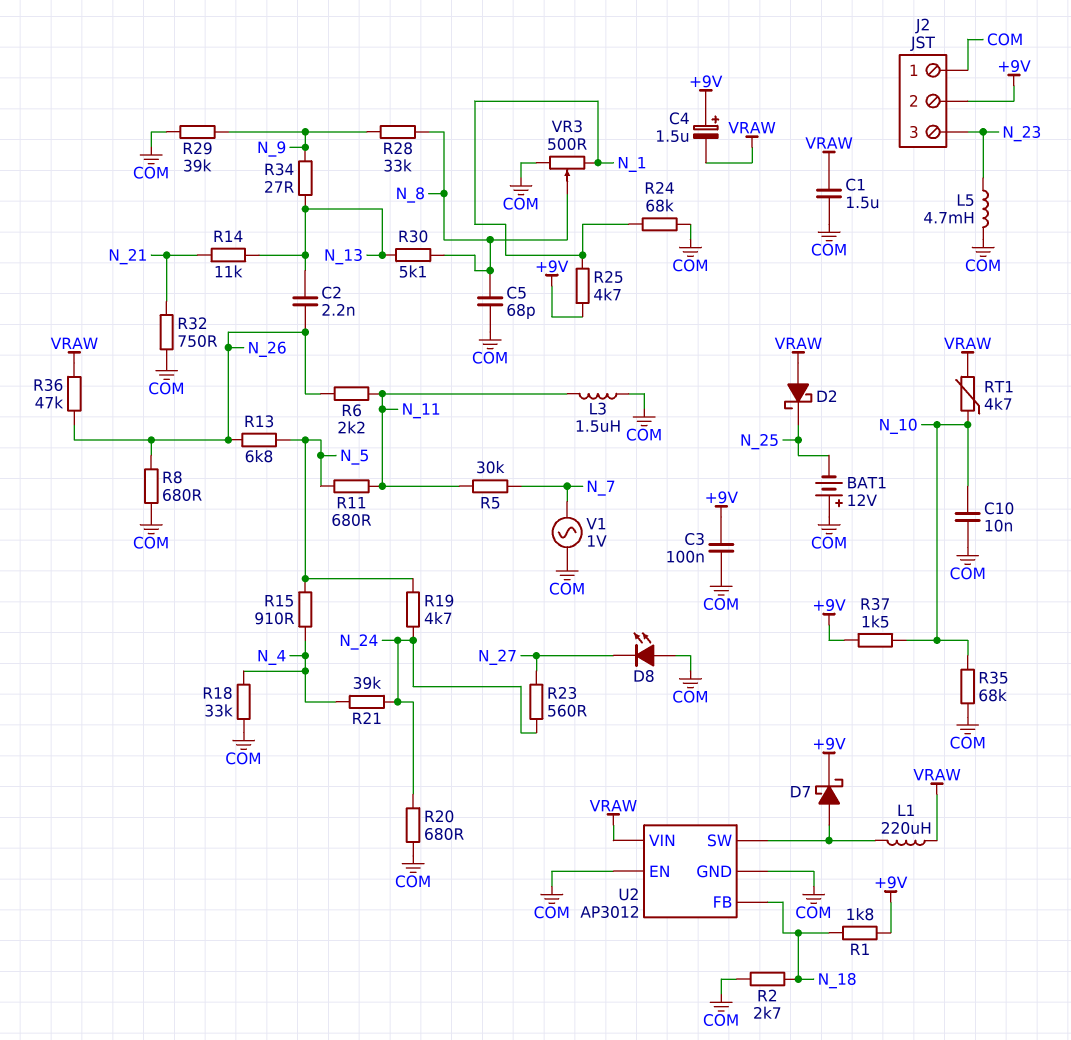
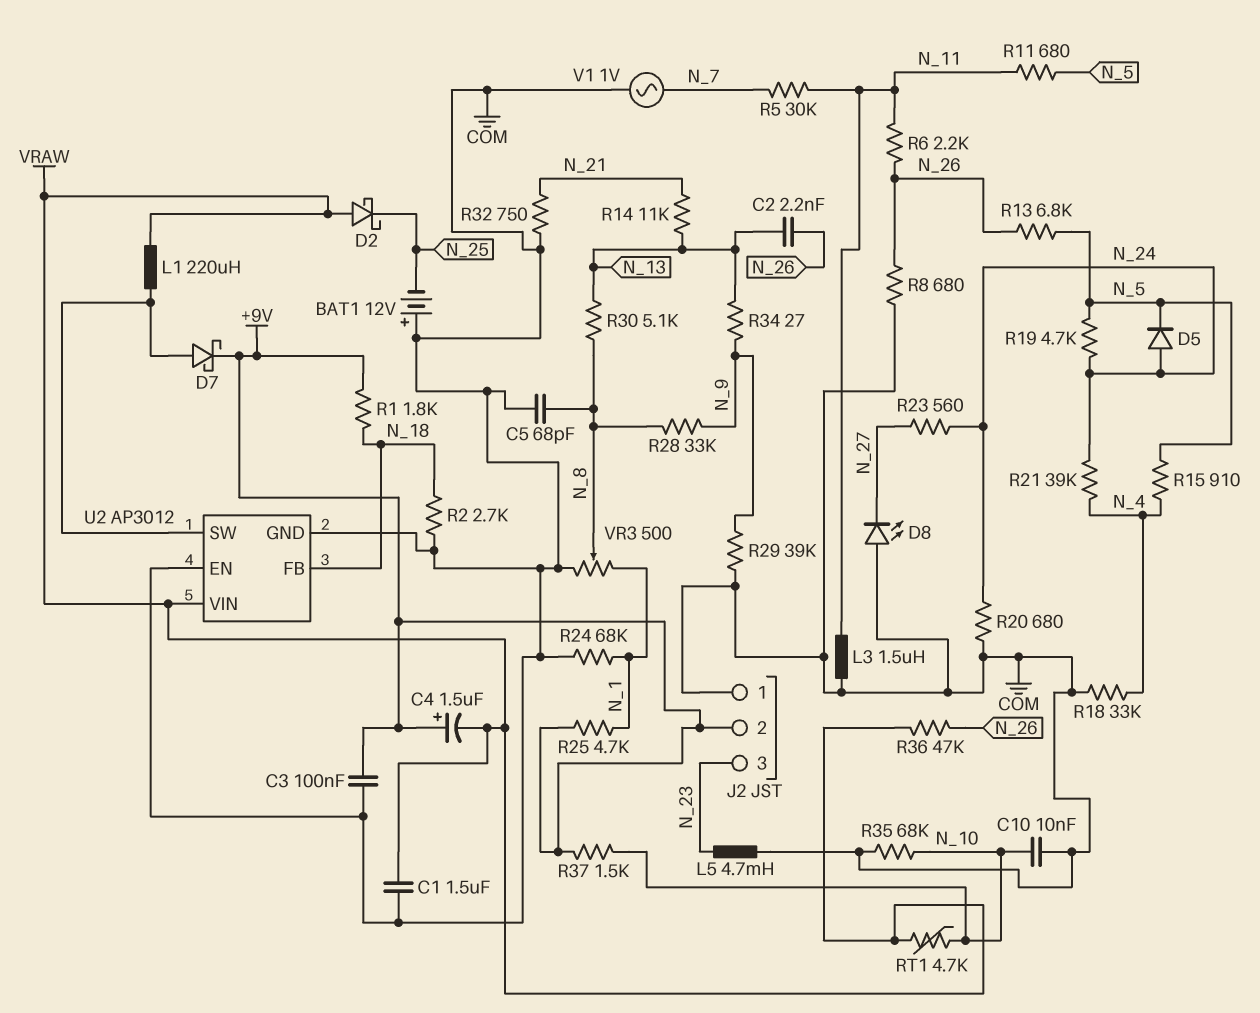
D5: none -> diode (A N_24, K N_5)

